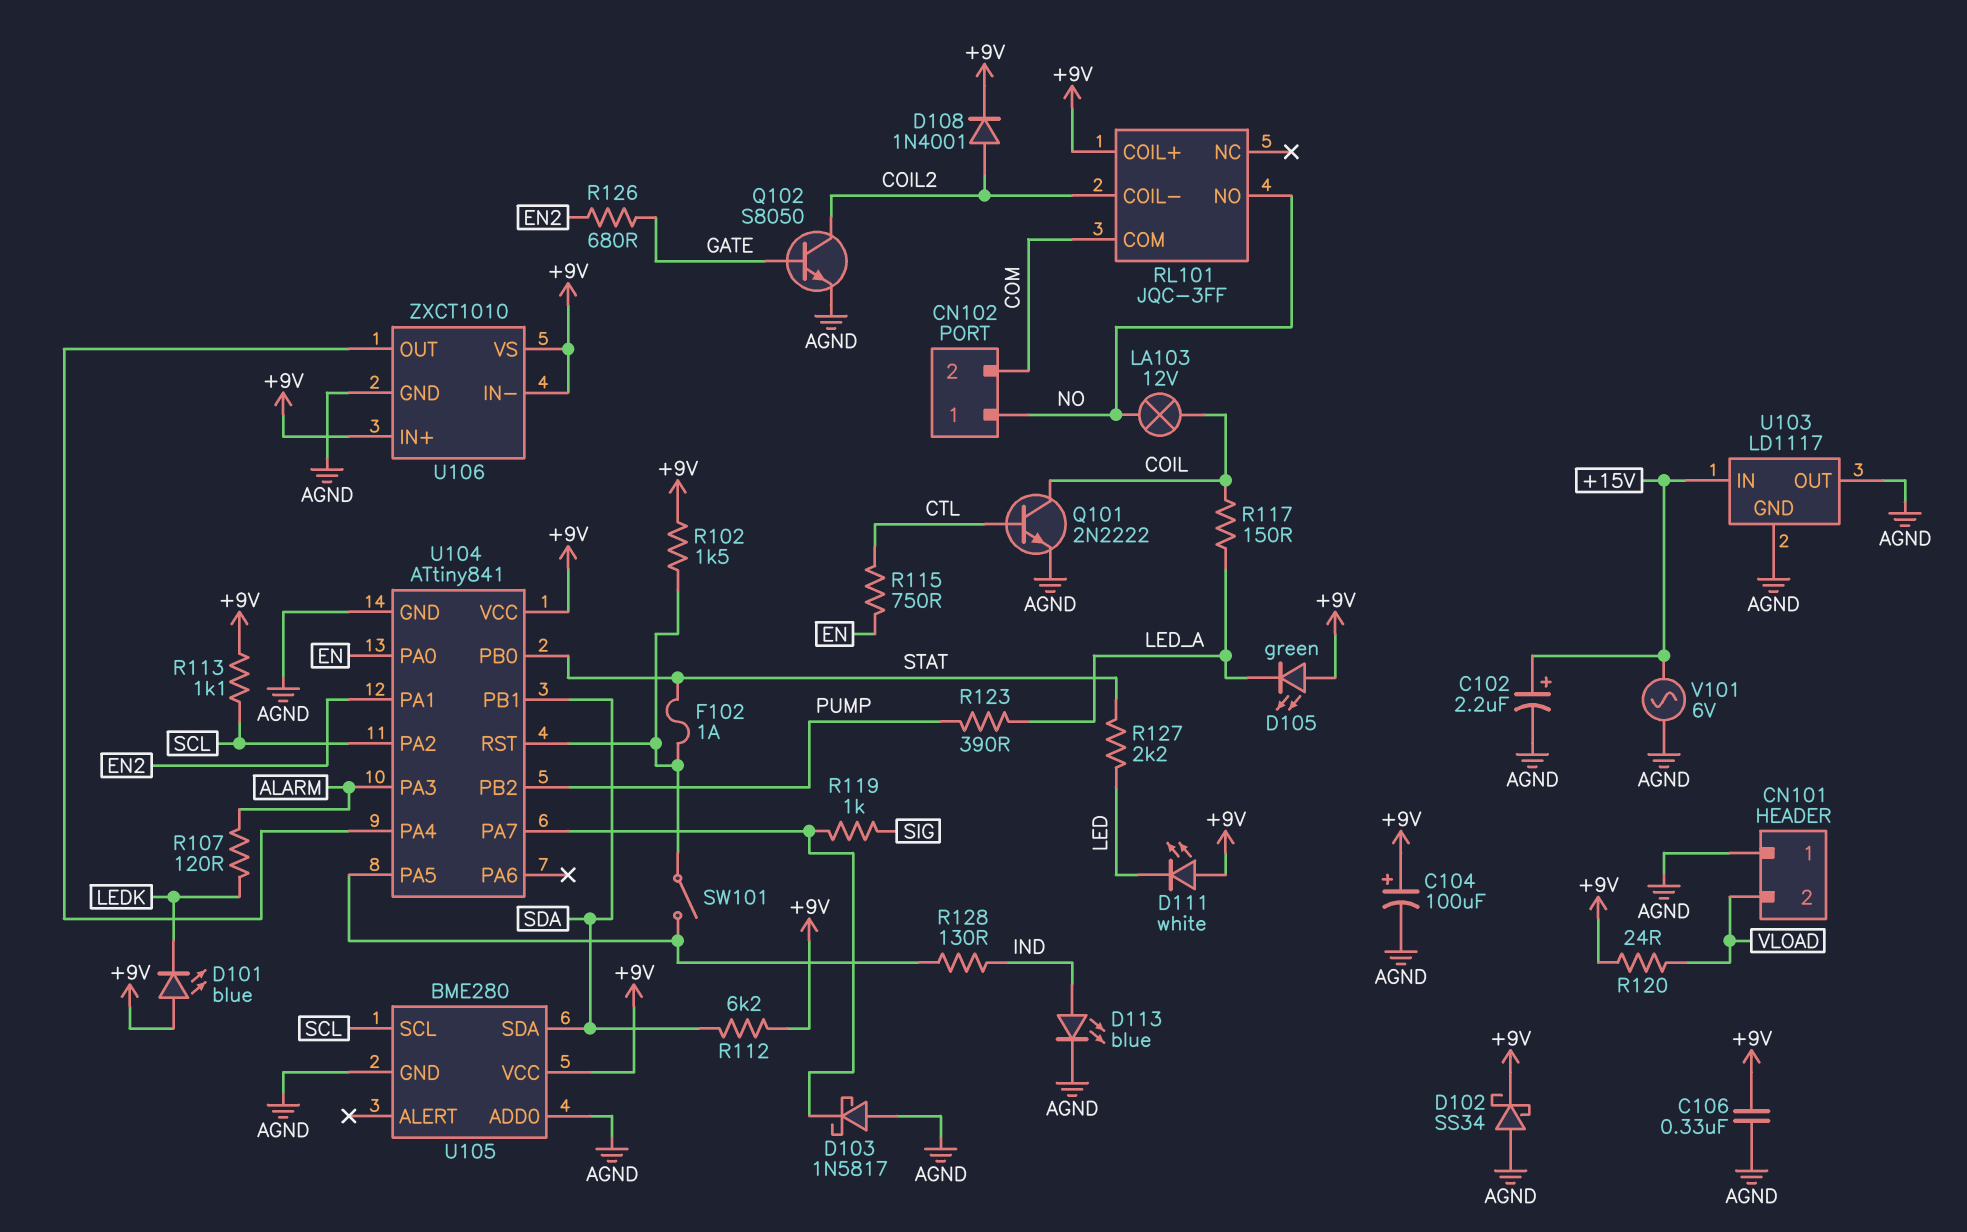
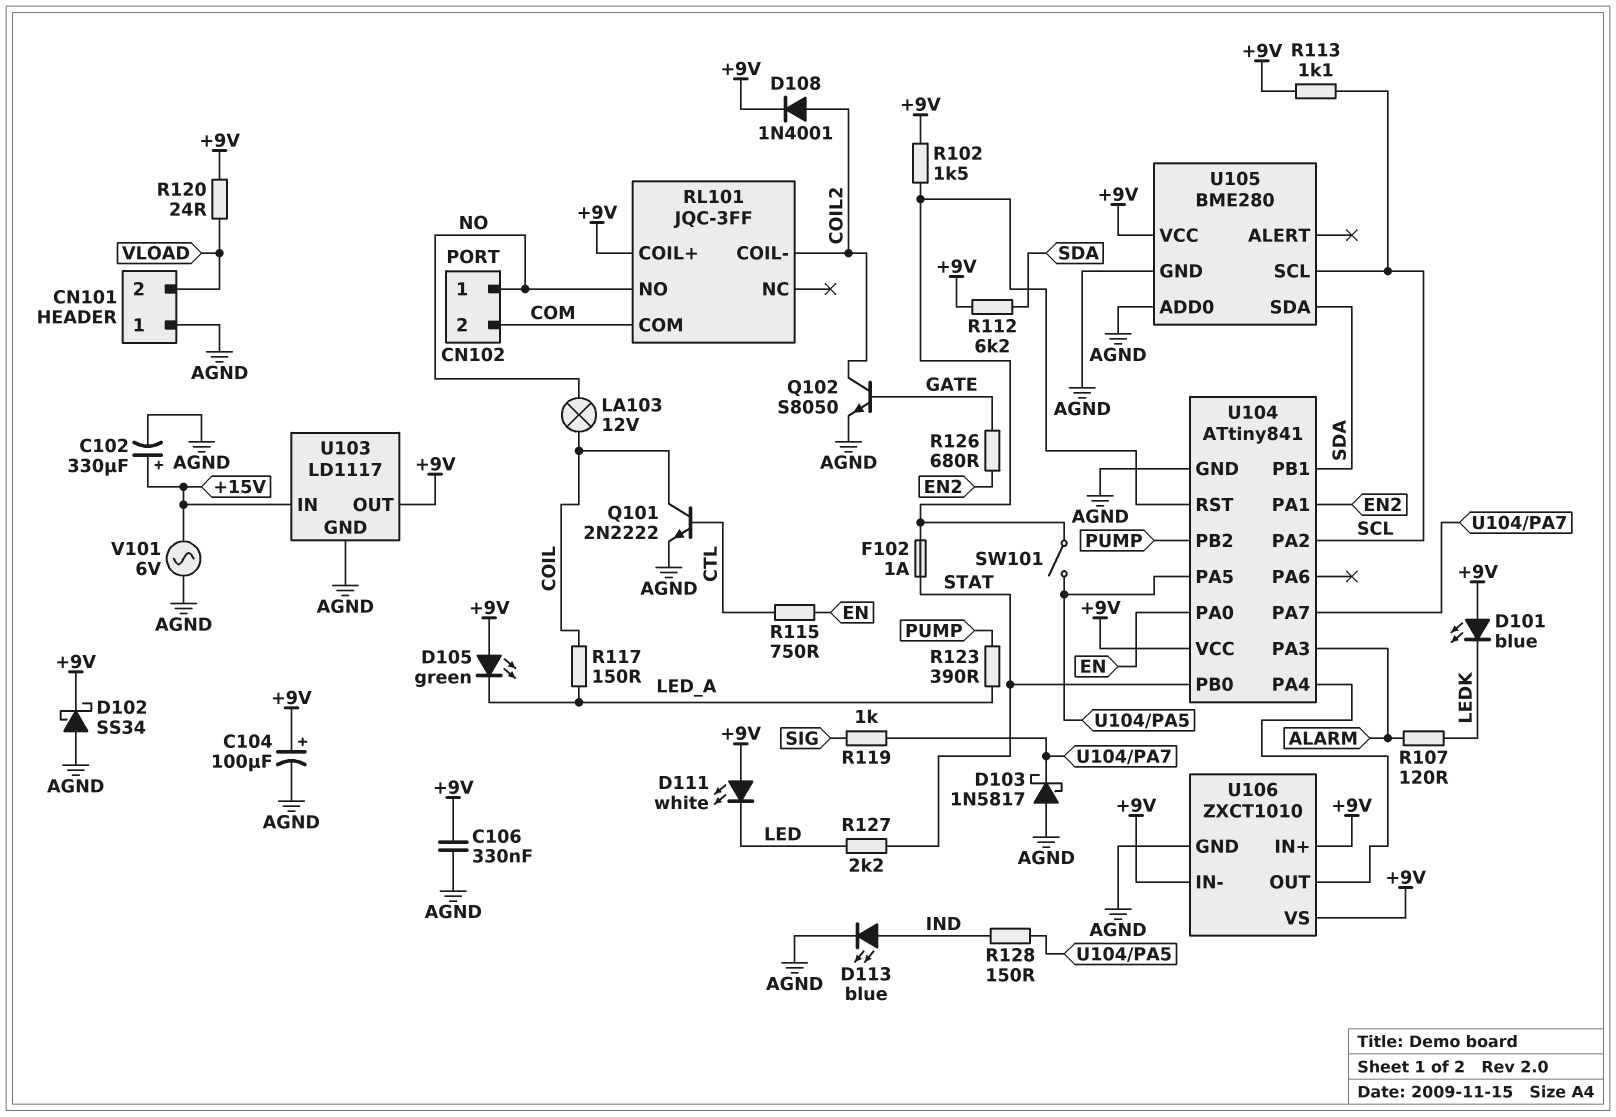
C102: 2.2uF (plus +15V, minus AGND) -> 330uF (plus +15V, minus AGND)
R128: 130 (IND, U104/PA5) -> 150 (IND, U104/PA5)
U103 pin OUT: AGND -> +9V

